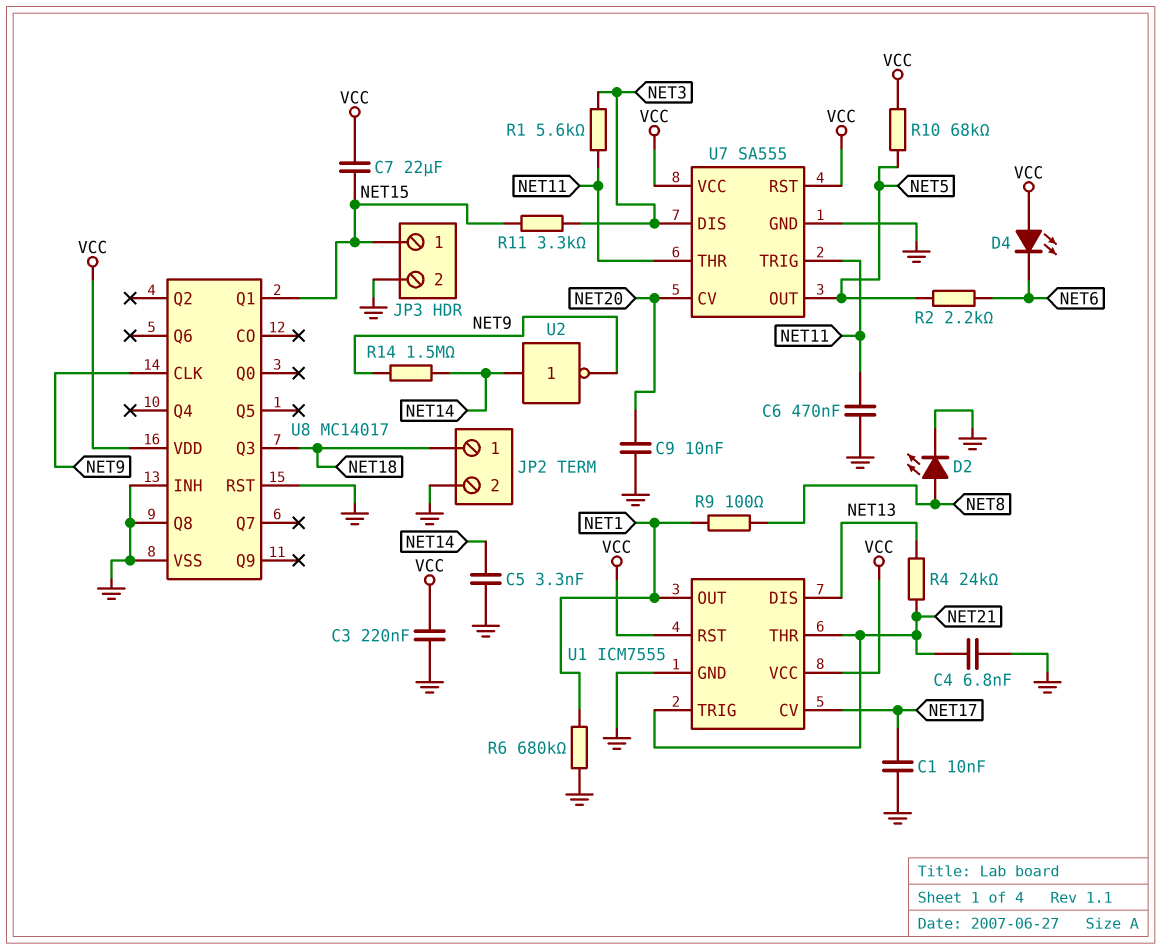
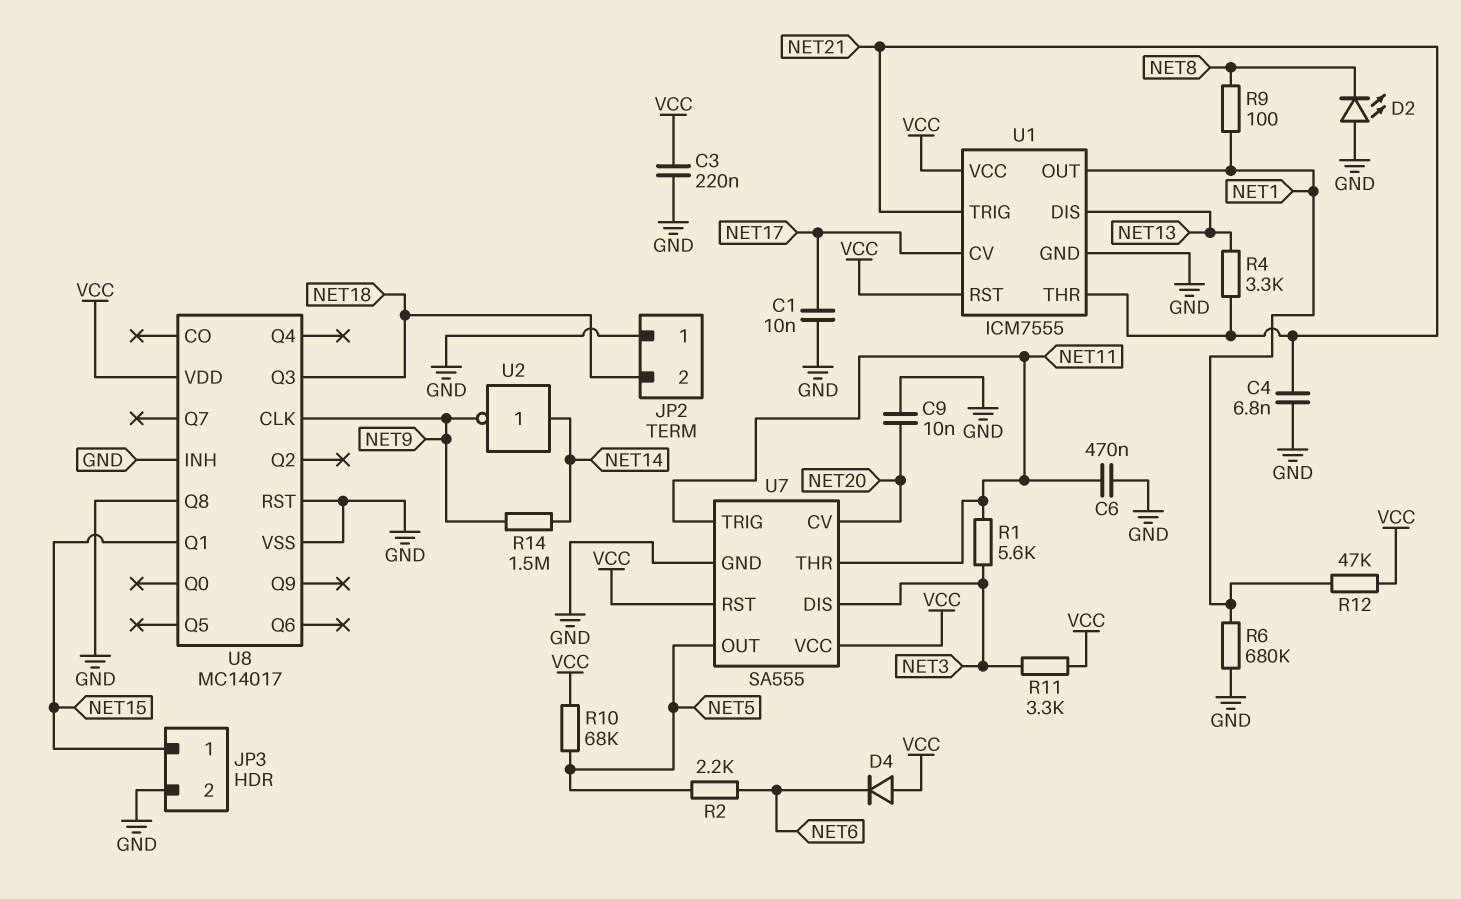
C5: 3.3nF (GND, NET14) -> none
C7: 22uF (NET15, VCC) -> none
D2: LED (A NET8, K GND) -> LED (A GND, K NET8)
D4: LED (A VCC, K NET6) -> diode (A VCC, K NET6)
JP2 pin 1: NET18 -> GND
JP2 pin 2: GND -> NET18
R4: 24k (NET13, NET21) -> 3.3k (NET13, NET21)
R11: 3.3k (NET3, NET15) -> 3.3k (NET3, VCC)
R12: none -> 47k (NET1, VCC)

